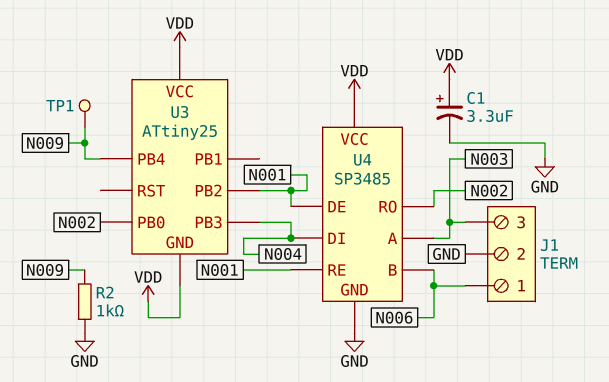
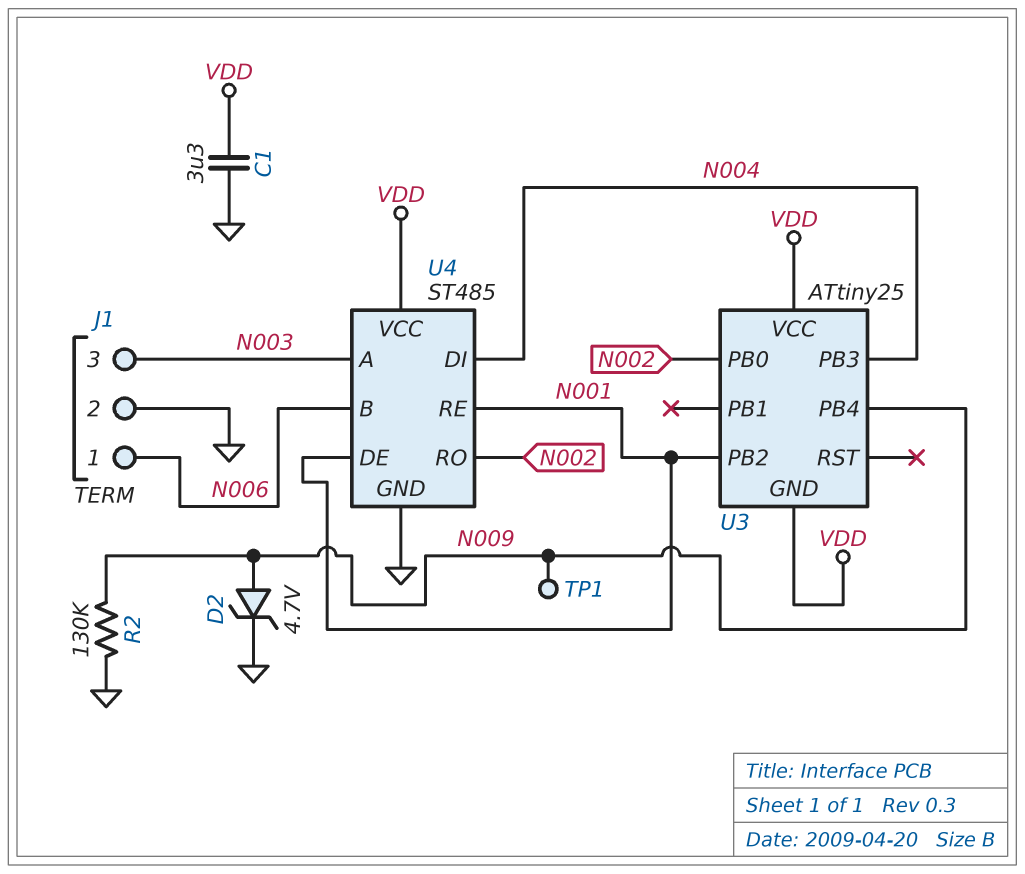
C1: 3.3uF (plus VDD, minus GND) -> 3.3uF (GND, VDD)
D2: none -> zener 4.7V (A N009, K GND)
R2: 1k (GND, N009) -> 130k (GND, N009)
U4: SP3485 -> ST485

